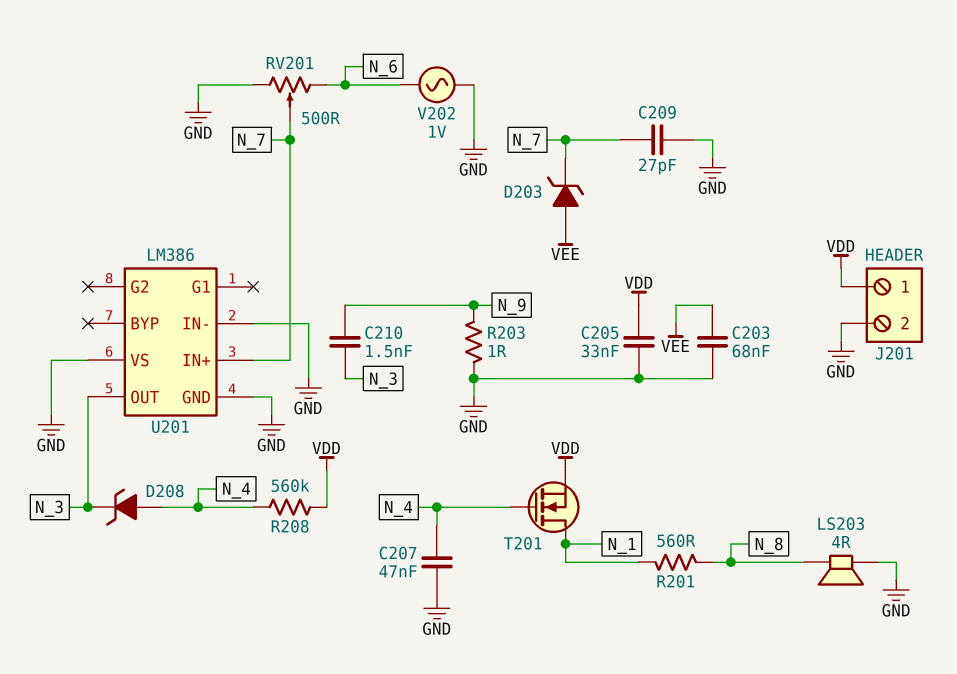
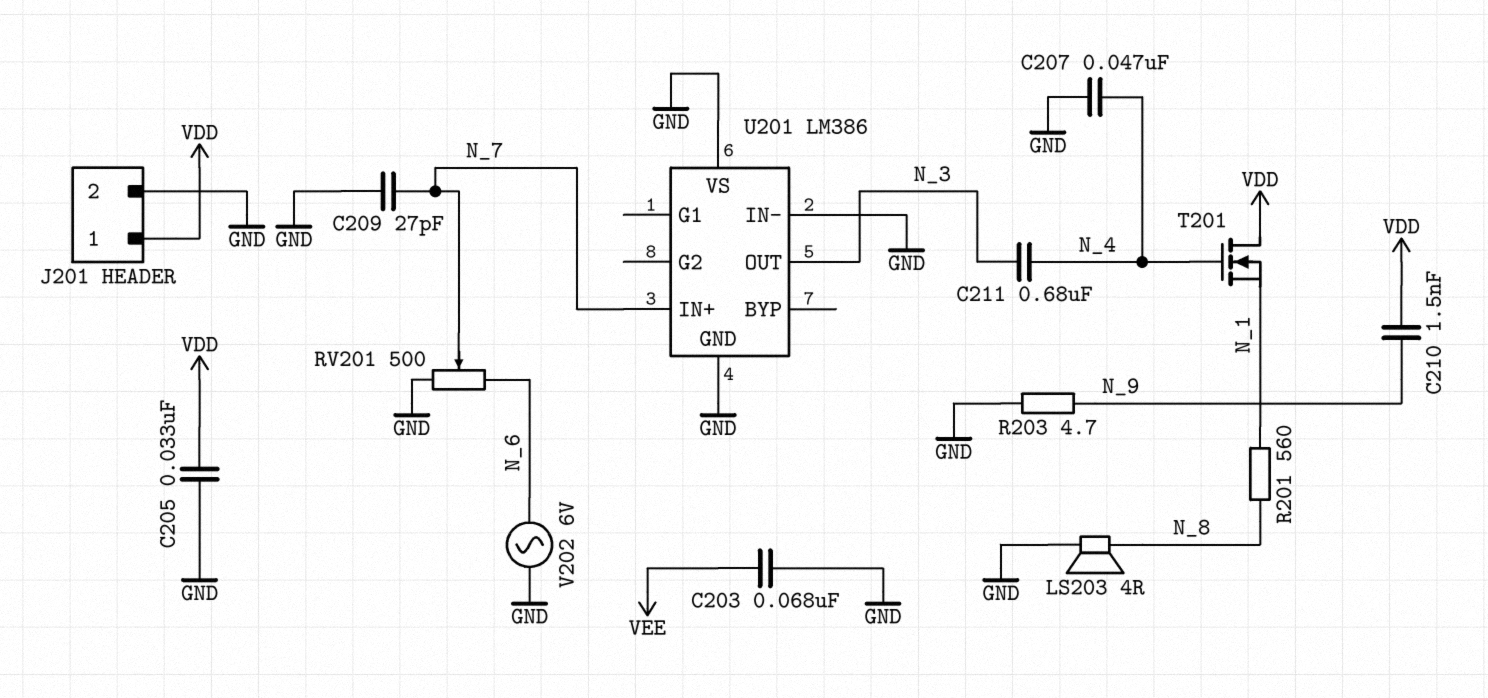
C210: 1.5nF (N_3, N_9) -> 1.5nF (N_9, VDD)
C211: none -> 680nF (N_3, N_4)
D203: zener (A VEE, K N_7) -> none
D208: zener (A N_4, K N_3) -> none
R203: 1 (GND, N_9) -> 4.7 (GND, N_9)
R208: 560k (N_4, VDD) -> none
T201: NMOS (G N_4, D N_1, S VDD) -> NMOS (G N_4, D VDD, S N_1)
V202: AC 1V (GND, N_6) -> AC 6V (GND, N_6)

